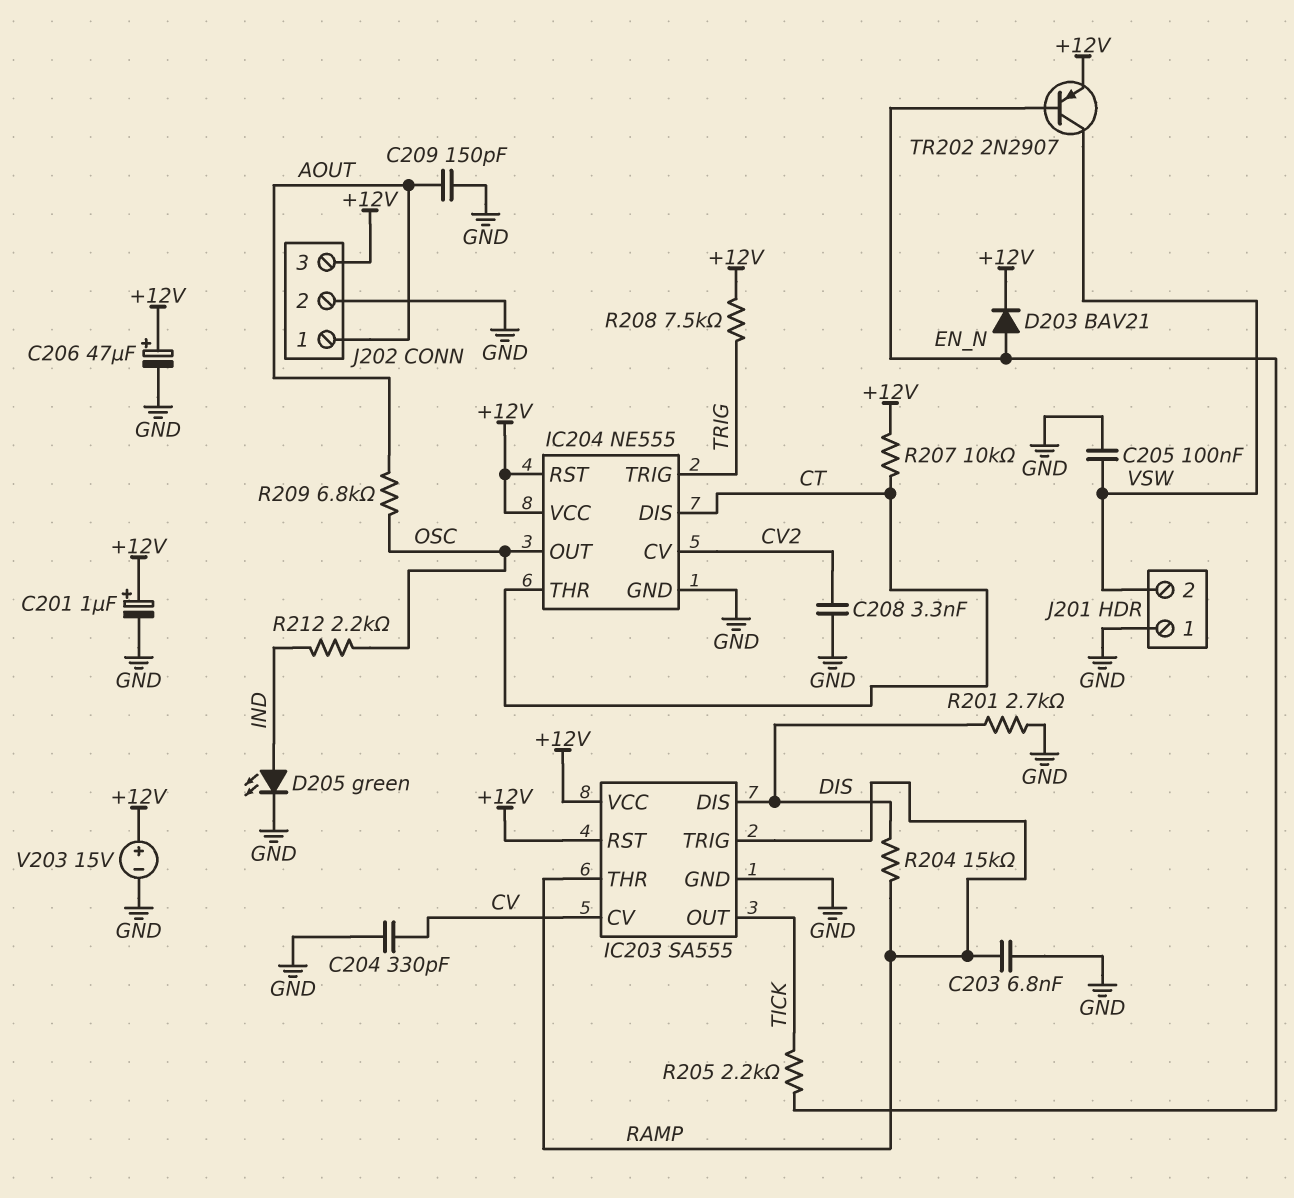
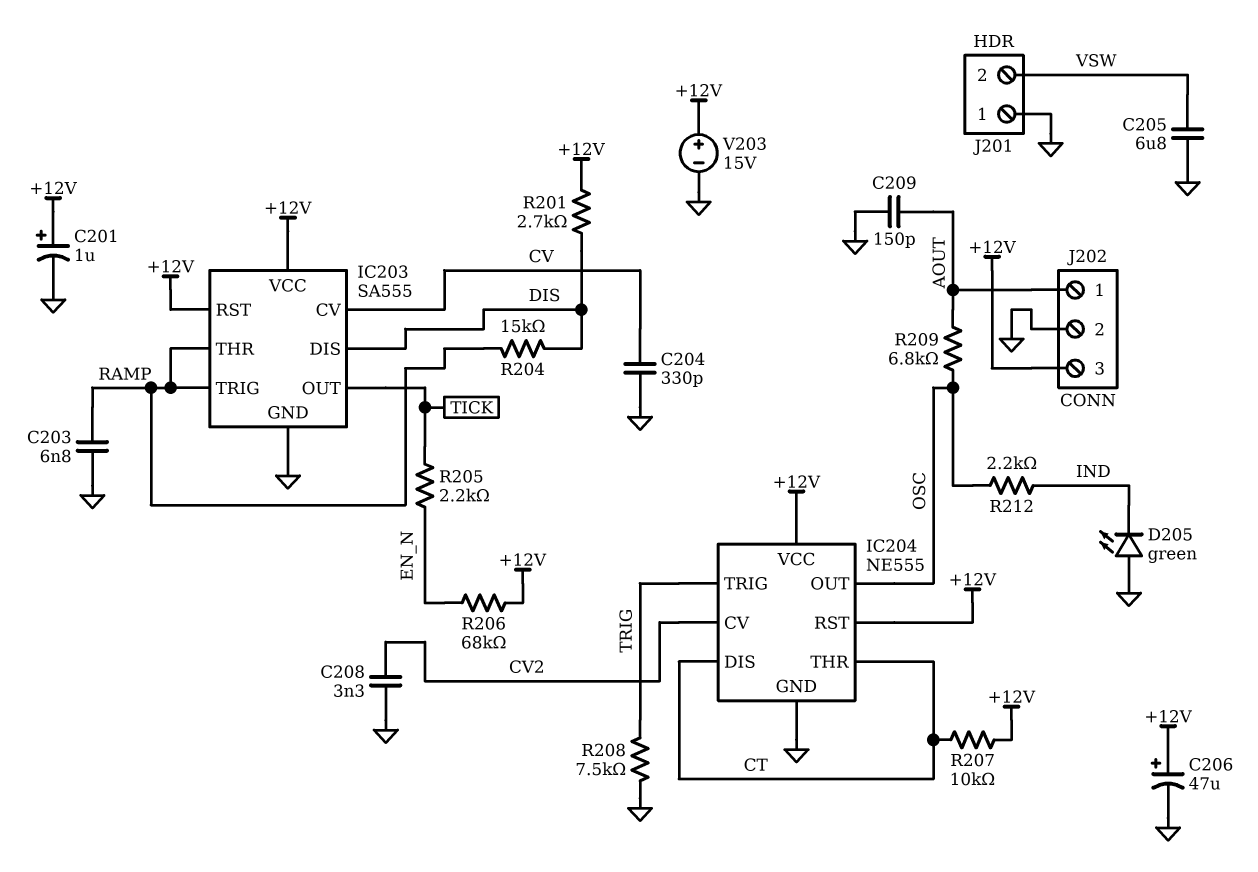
C205: 100nF (GND, VSW) -> 6.8uF (GND, VSW)
D203: diode BAV21 (A EN_N, K +12V) -> none
D205: LED green (A IND, K GND) -> LED green (A GND, K IND)
R201: 2.7k (DIS, GND) -> 2.7k (+12V, DIS)
R206: none -> 68k (+12V, EN_N)
R208: 7.5k (+12V, TRIG) -> 7.5k (GND, TRIG)
TR202: PNP 2N2907 (B EN_N, C VSW, E +12V) -> none

